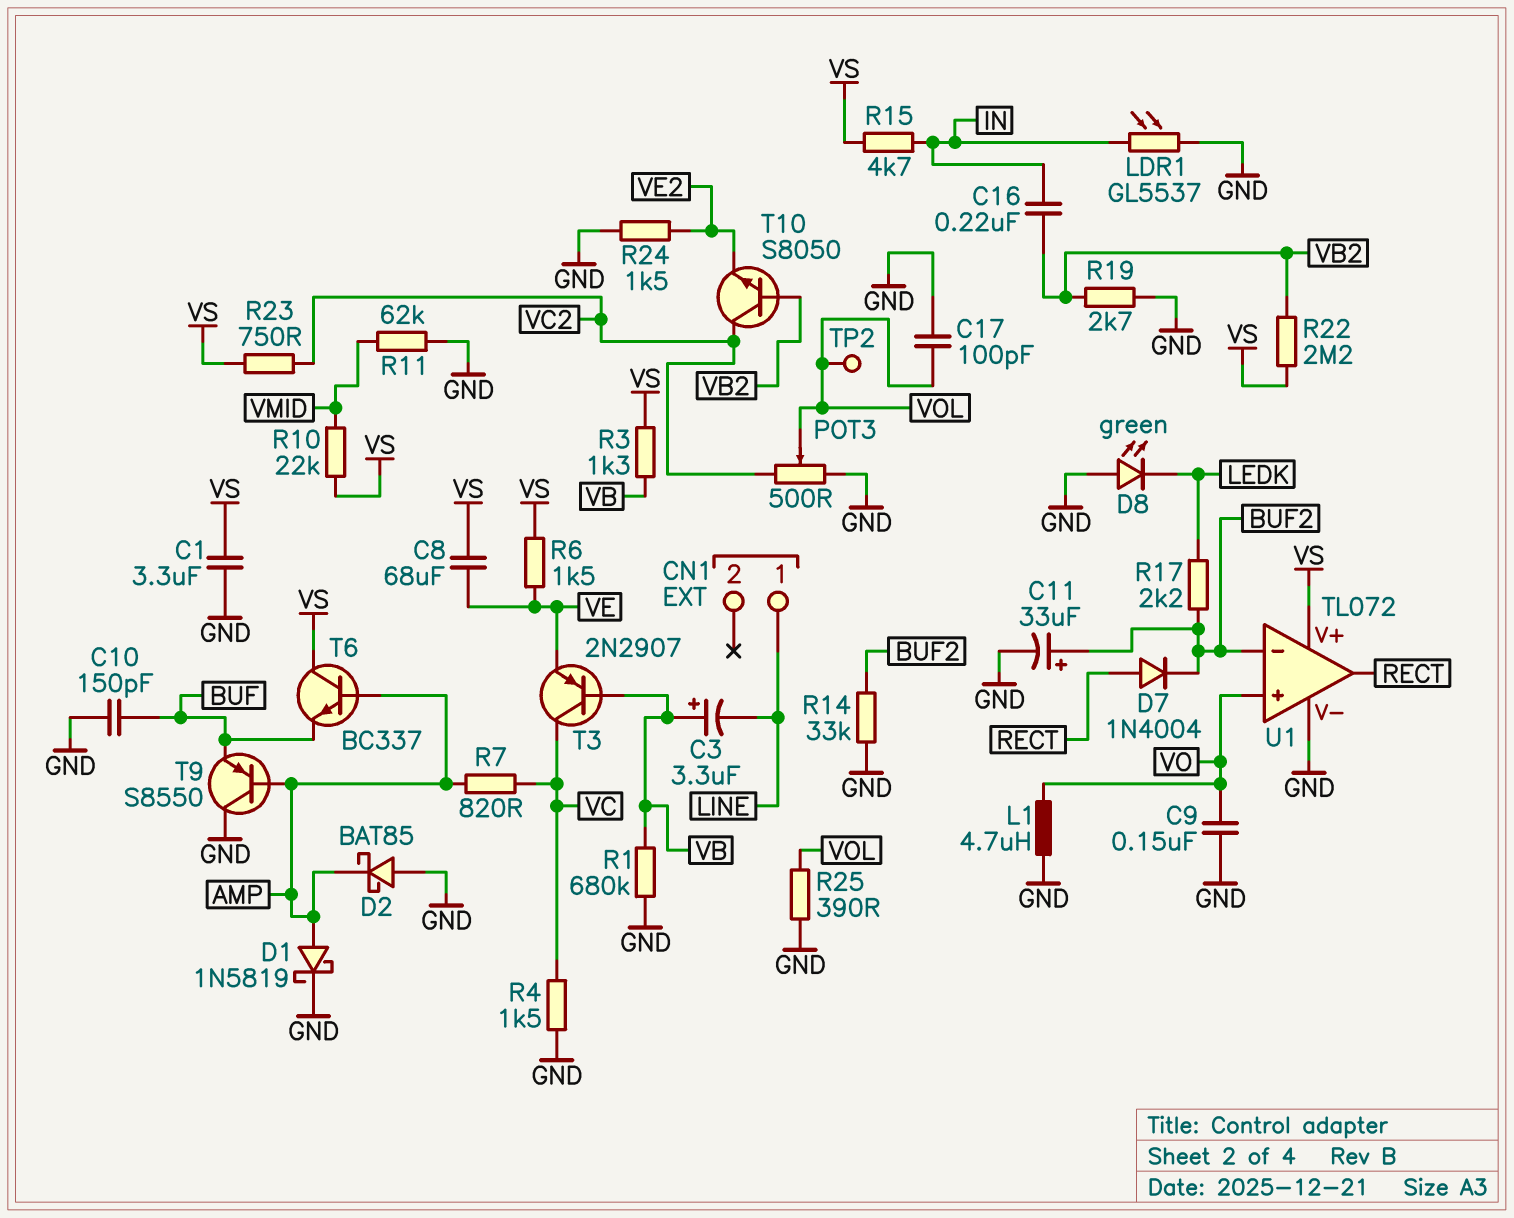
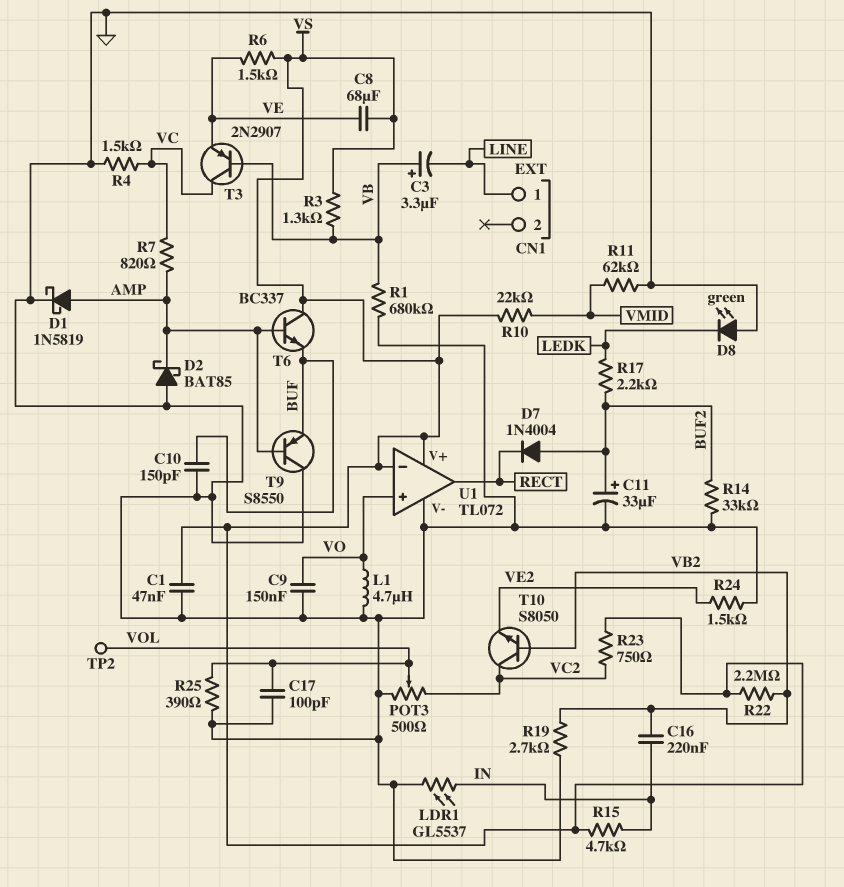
C1: 3.3uF (GND, VS) -> 47nF (GND, VS)
D7: diode 1N4004 (A RECT, K BUF2) -> diode 1N4004 (A BUF2, K RECT)
U1 pin in-: BUF2 -> VS

